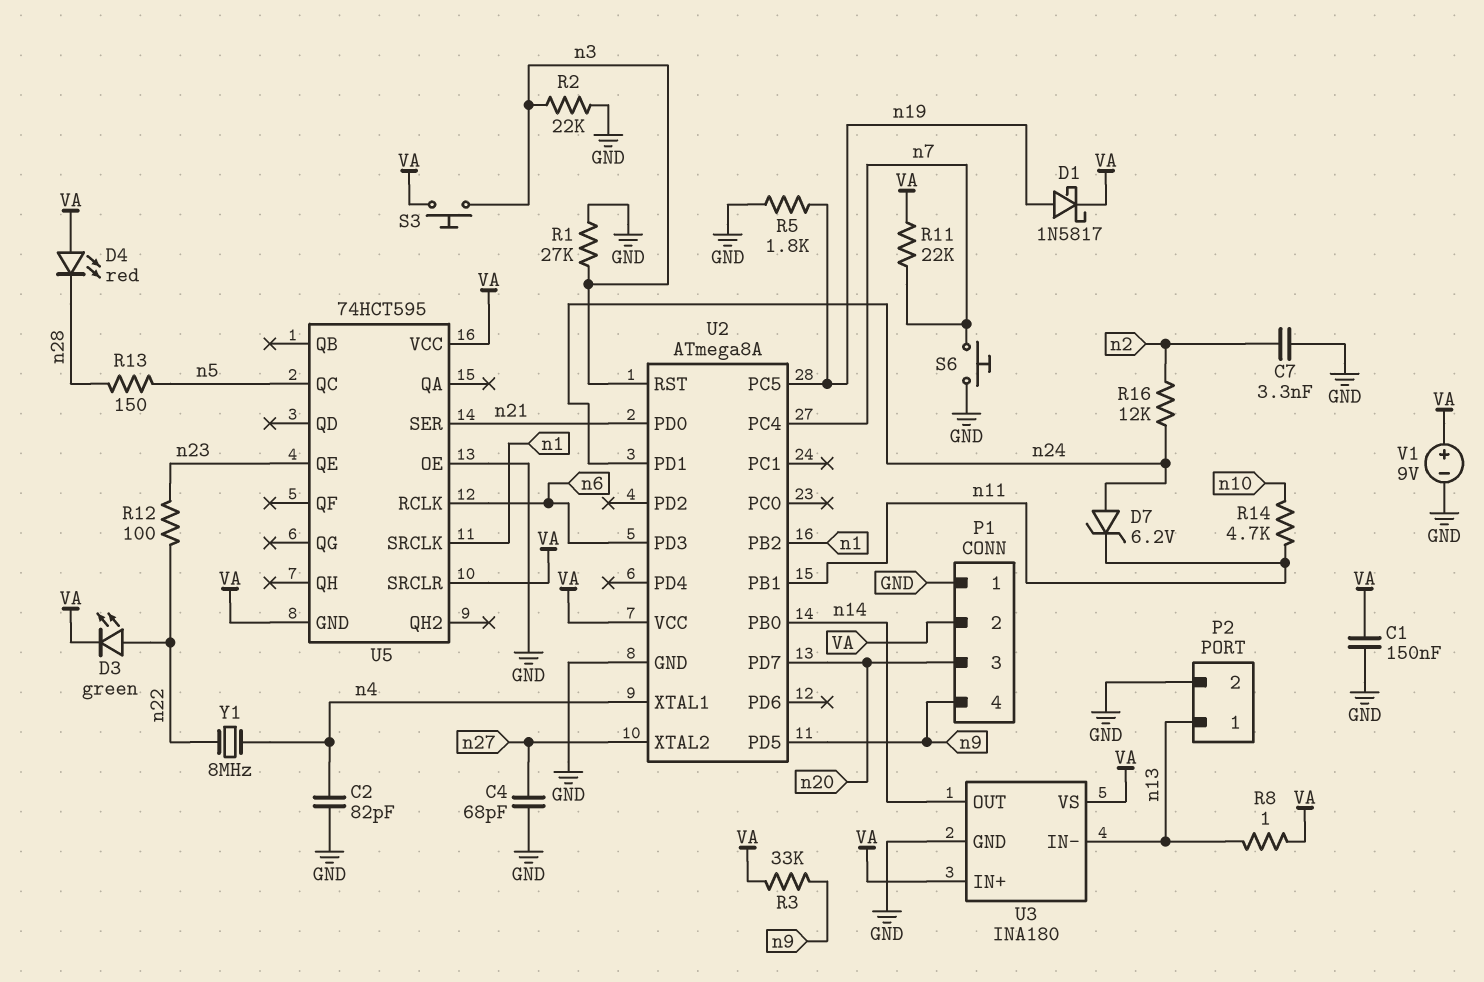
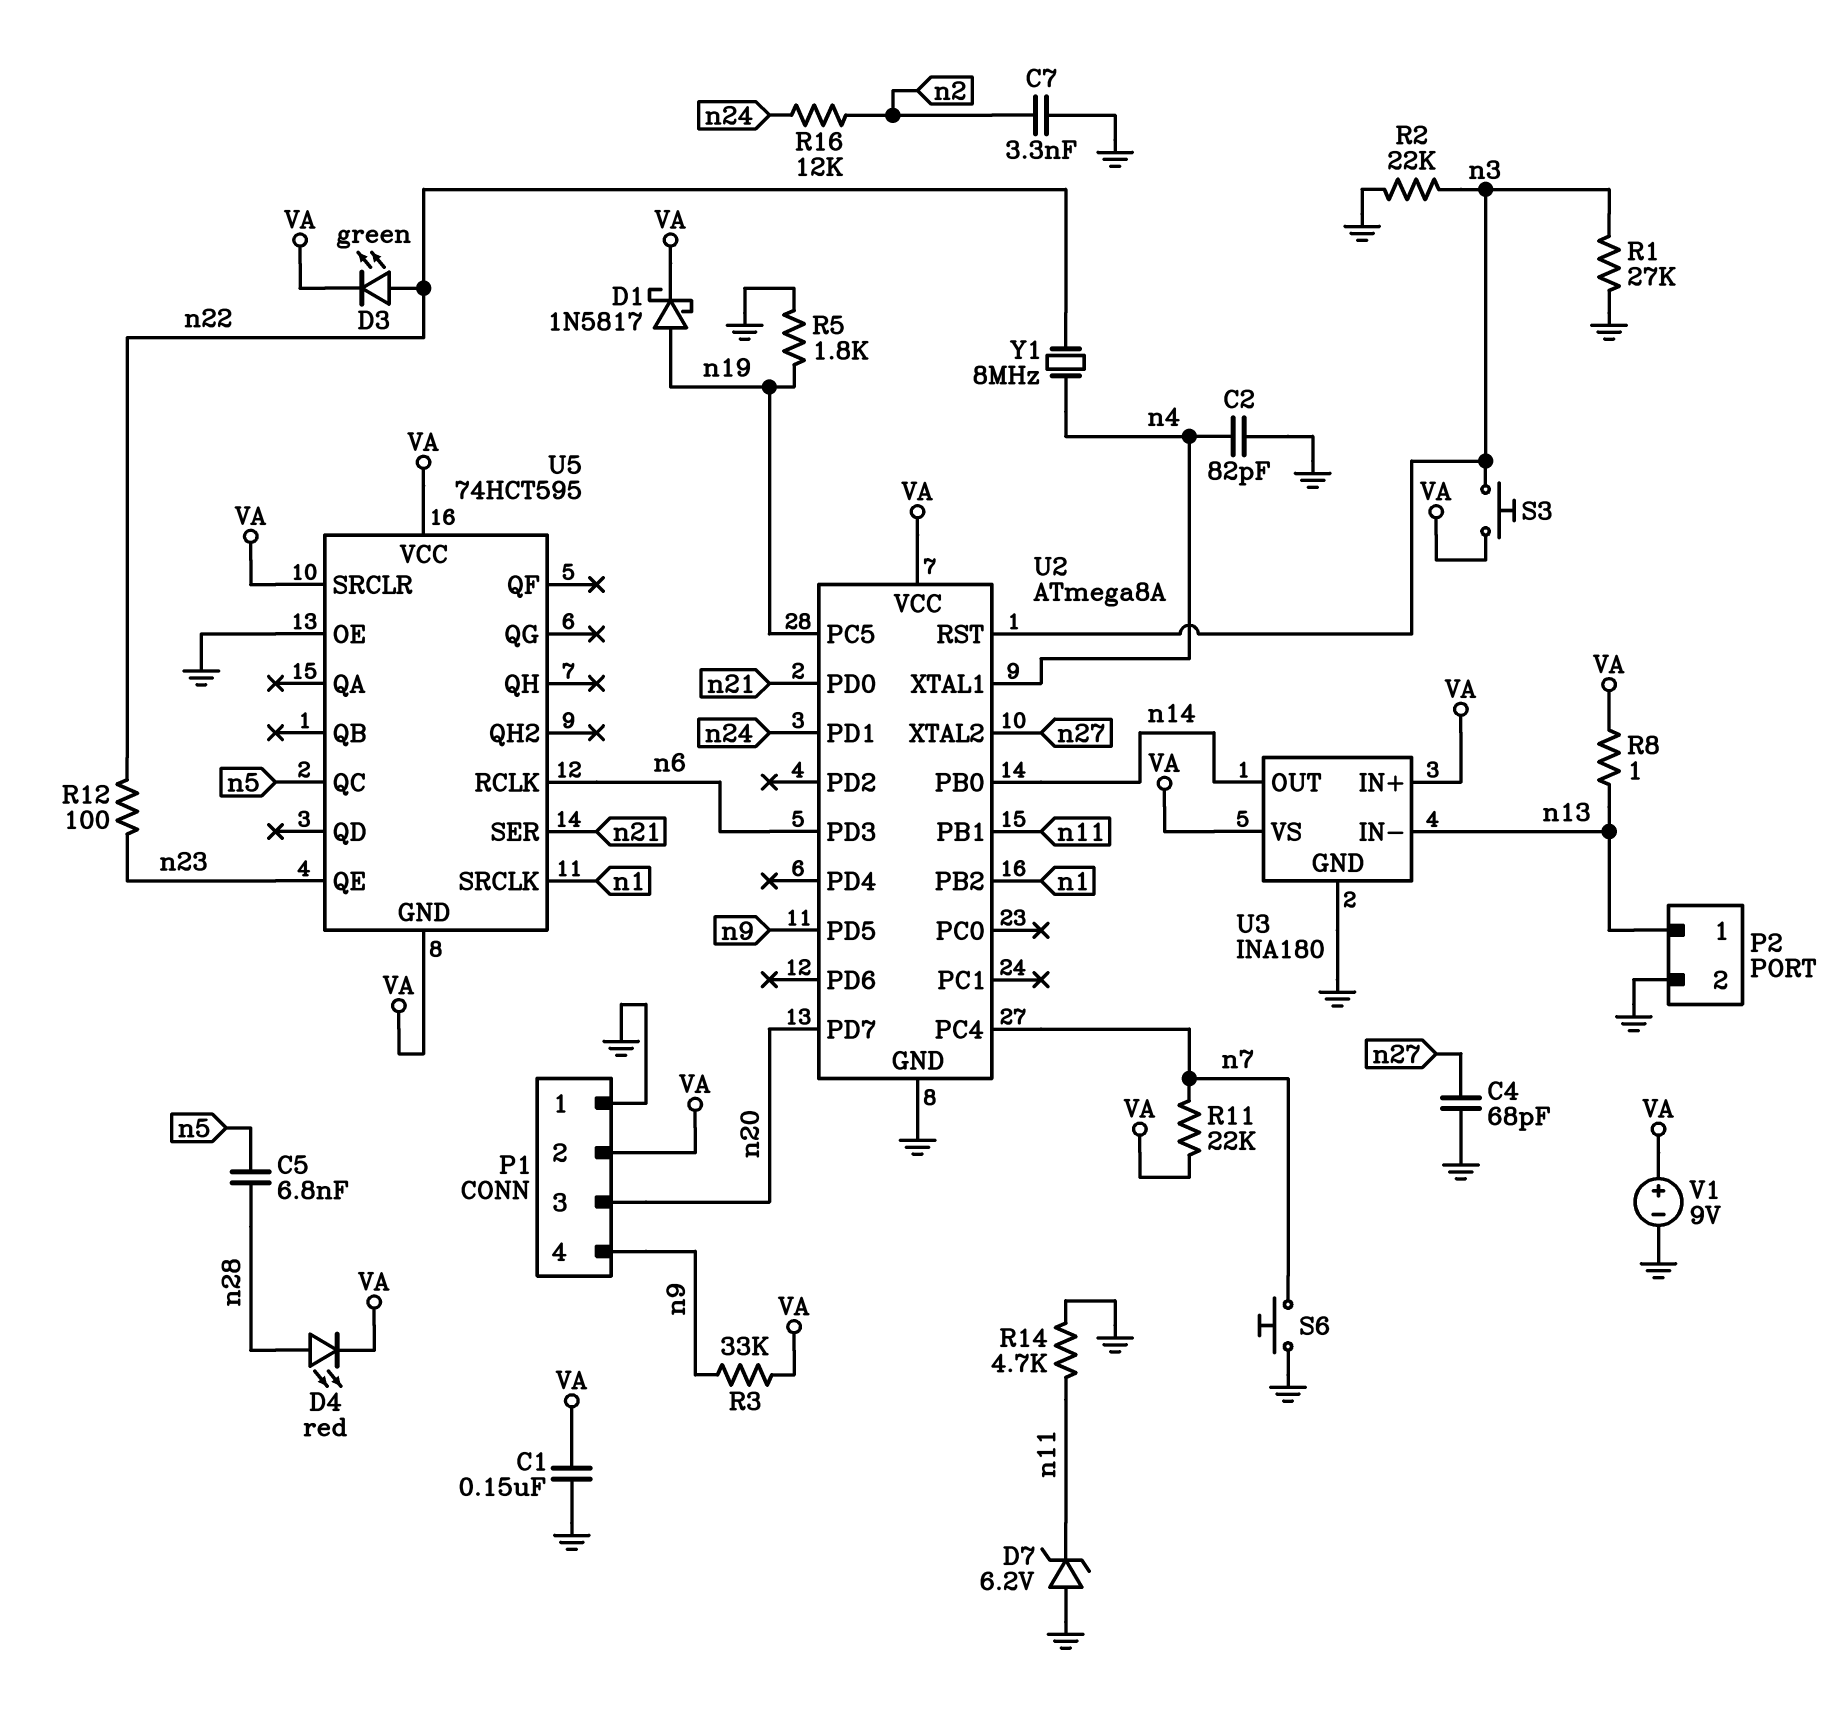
C5: none -> 6.8nF (n5, n28)
D4: LED red (A VA, K n28) -> LED red (A n28, K VA)
D7: zener 6.2V (A n24, K n11) -> zener 6.2V (A GND, K n11)
R13: 150 (n5, n28) -> none
R14: 4.7k (n10, n11) -> 4.7k (GND, n11)

